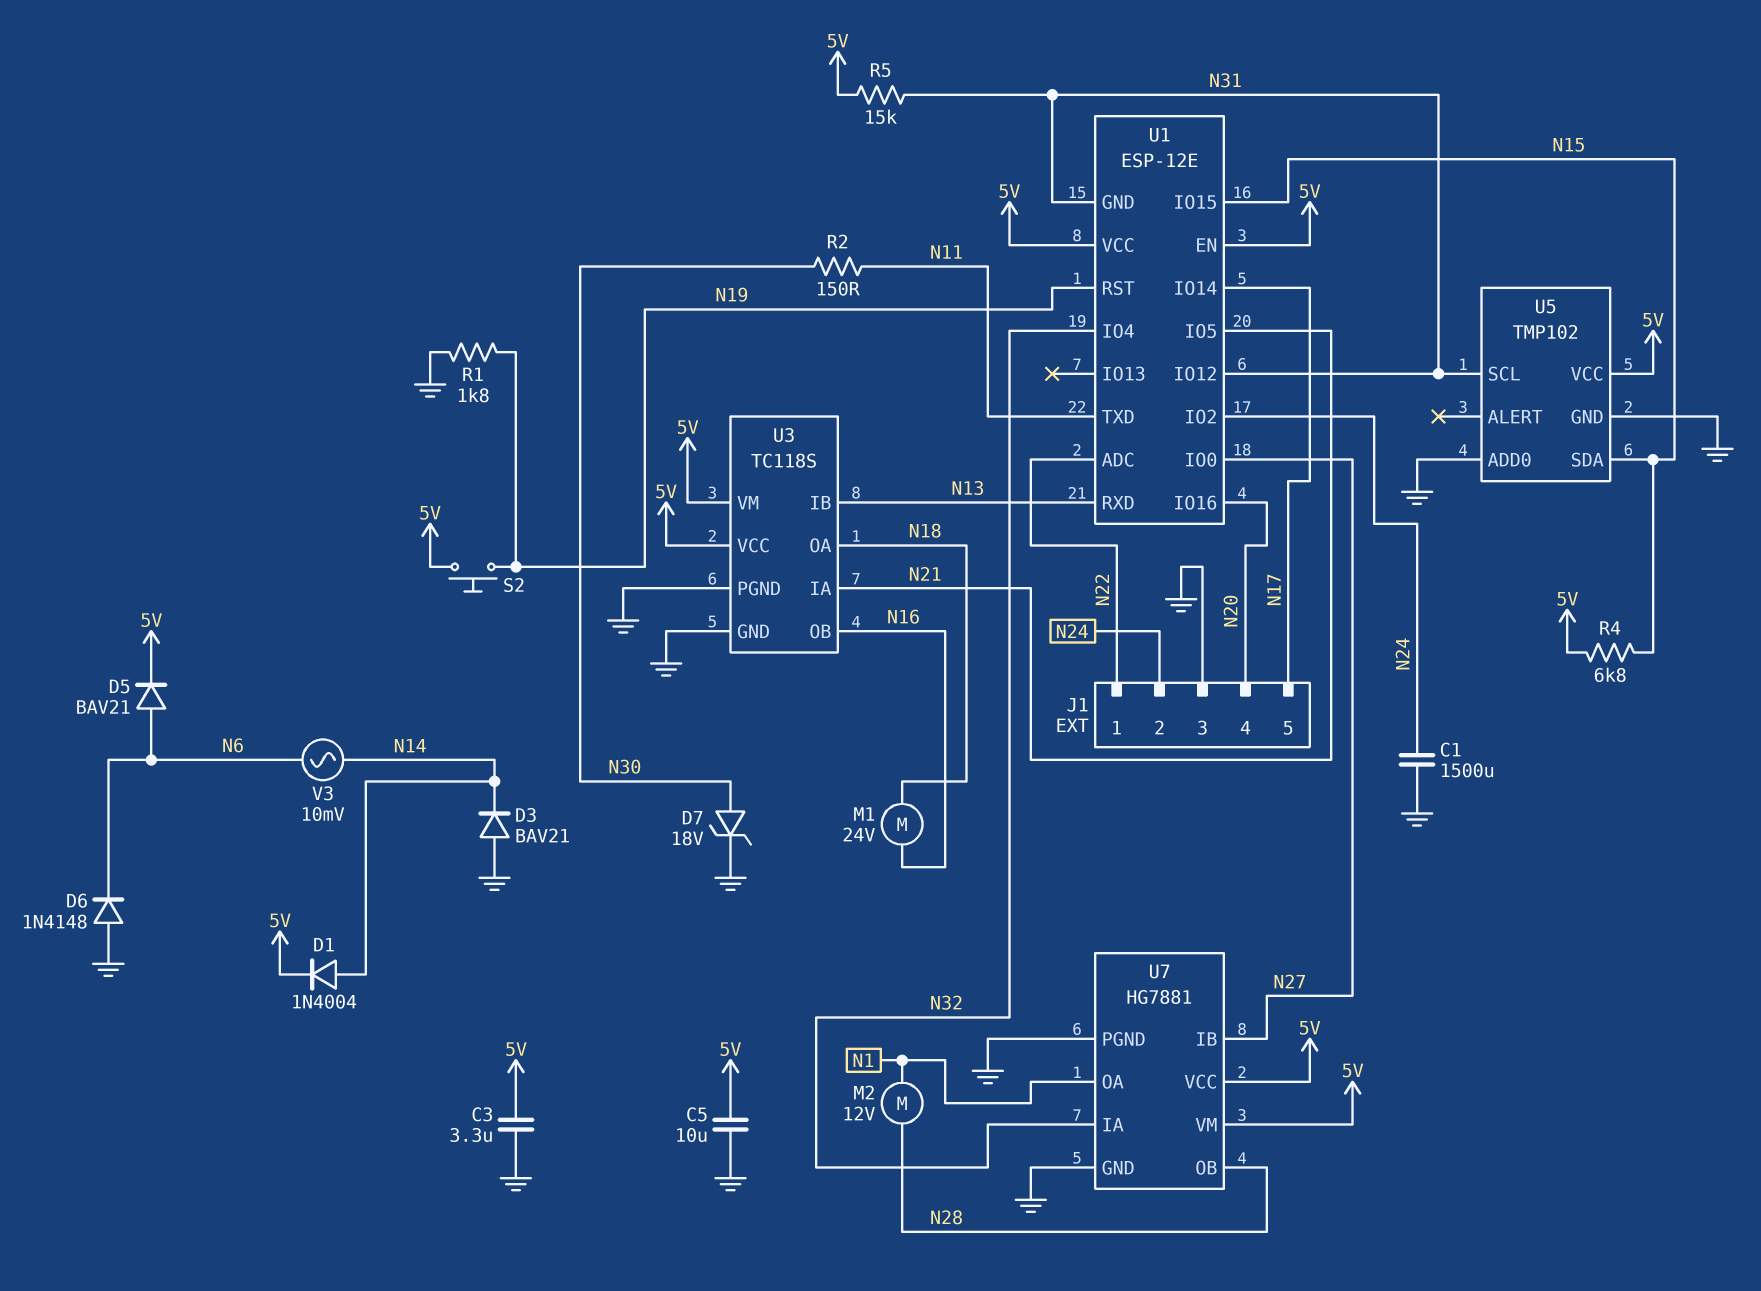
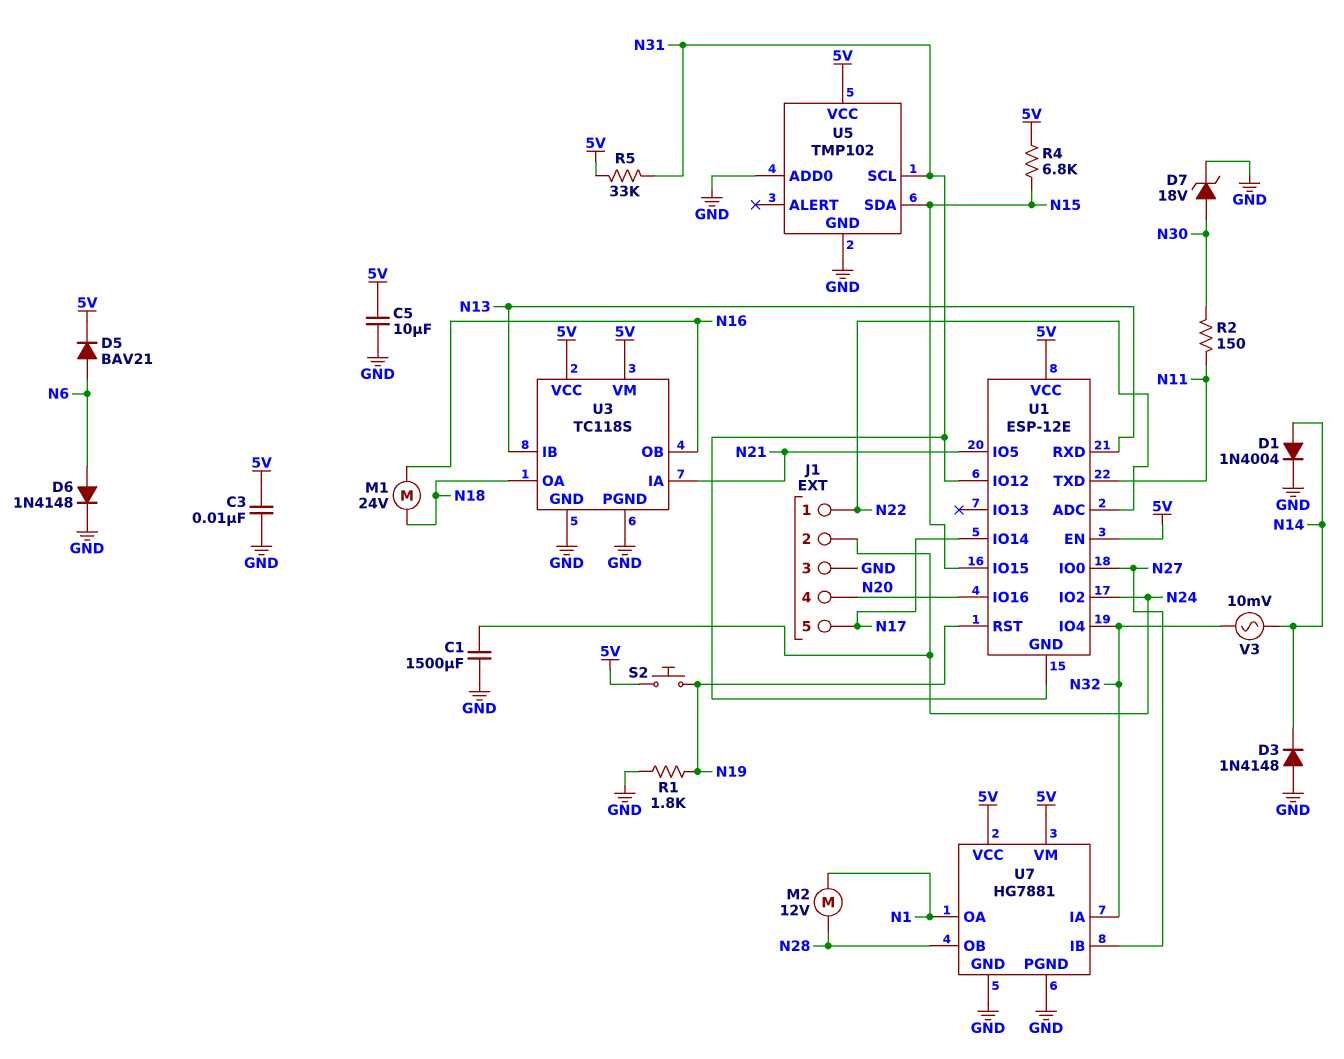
C3: 3.3uF (5V, GND) -> 10nF (5V, GND)
D1: diode 1N4004 (A N14, K 5V) -> diode 1N4004 (A N14, K GND)
D3: diode BAV21 (A GND, K N14) -> diode 1N4148 (A GND, K N14)
D6: diode 1N4148 (A GND, K N6) -> diode 1N4148 (A N6, K GND)
R5: 15k (5V, N31) -> 33k (5V, N31)
V3: AC 10mV (N6, N14) -> AC 10mV (N14, N32)

